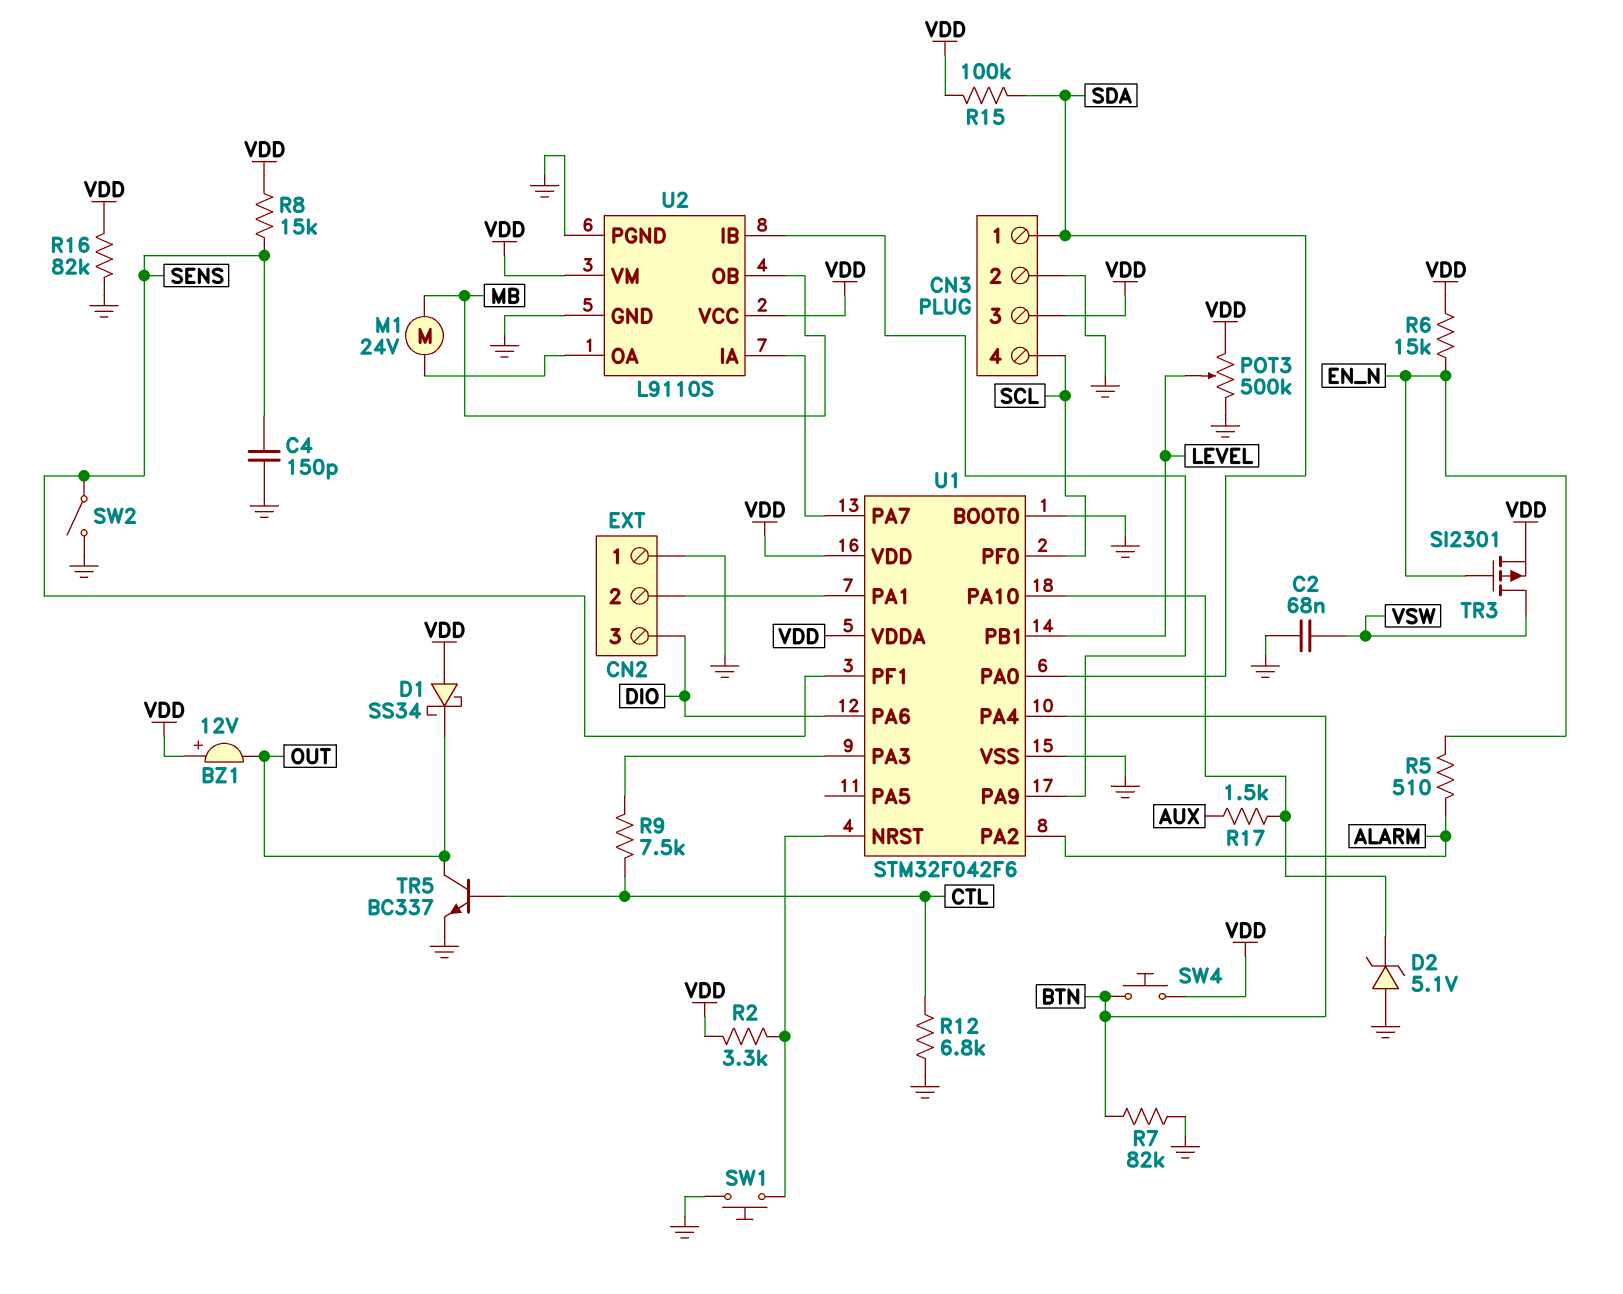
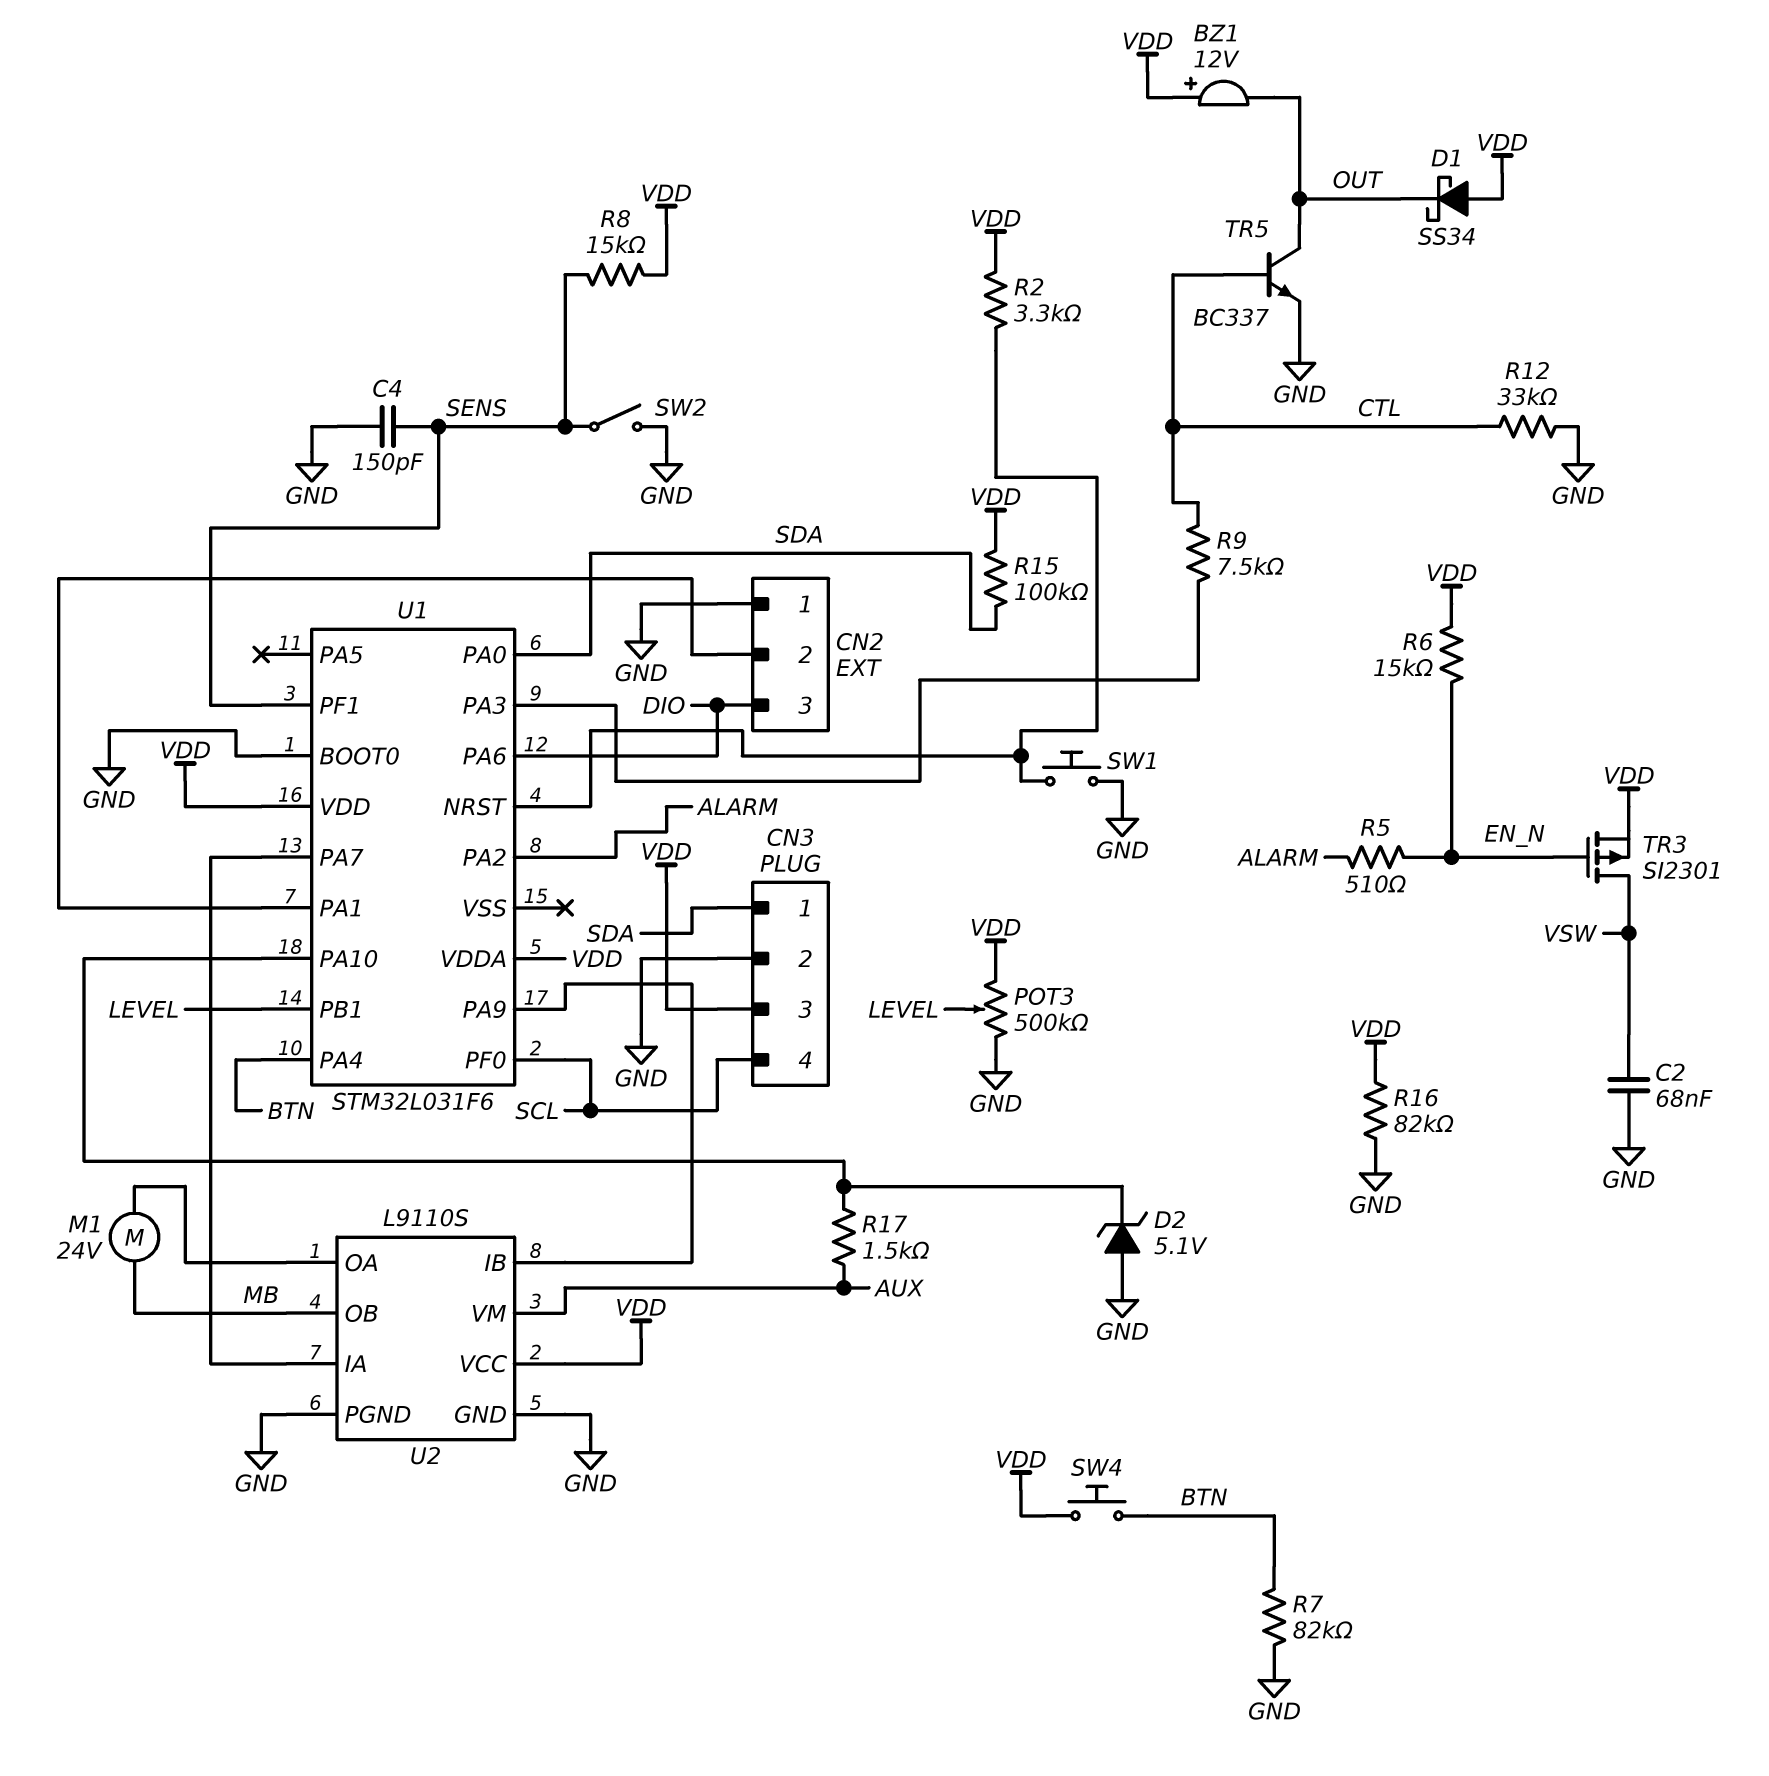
R12: 6.8k (CTL, GND) -> 33k (CTL, GND)
U1: STM32F042F6 -> STM32L031F6
U1 pin VSS: GND -> none
U2 pin VM: VDD -> AUX

